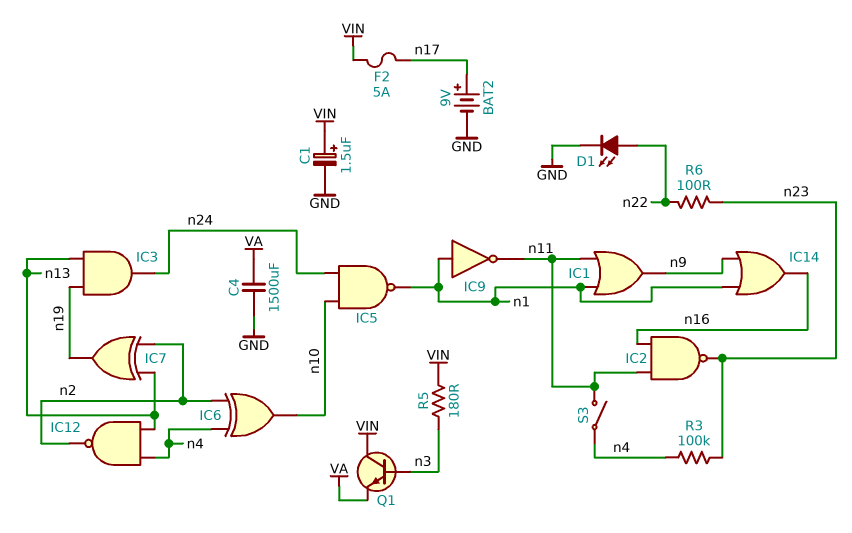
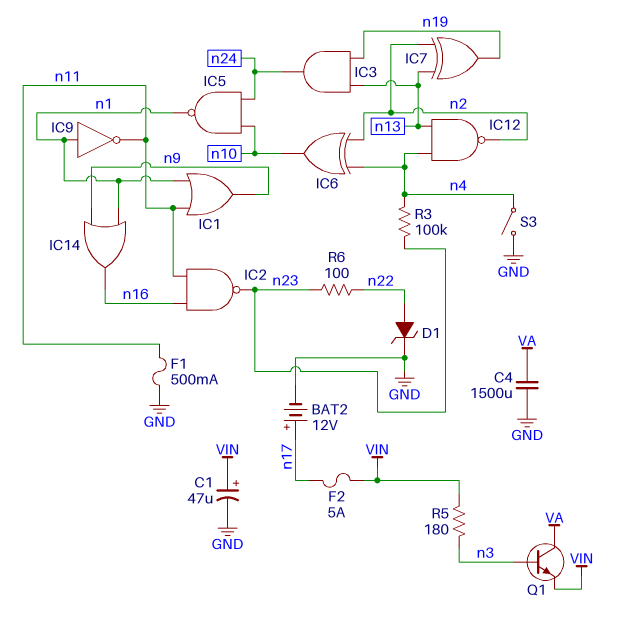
BAT2: 9V (plus n17, minus GND) -> 12V (plus n17, minus GND)
C1: 1.5uF (plus VIN, minus GND) -> 47uF (plus VIN, minus GND)
D1: LED (A n22, K GND) -> zener (A n22, K GND)
F1: none -> 500mA (GND, n11)
Q1: NPN (B n3, C VIN, E VA) -> NPN (B n3, C VA, E VIN)
S3: switch (n4, n11) -> switch (GND, n4)

